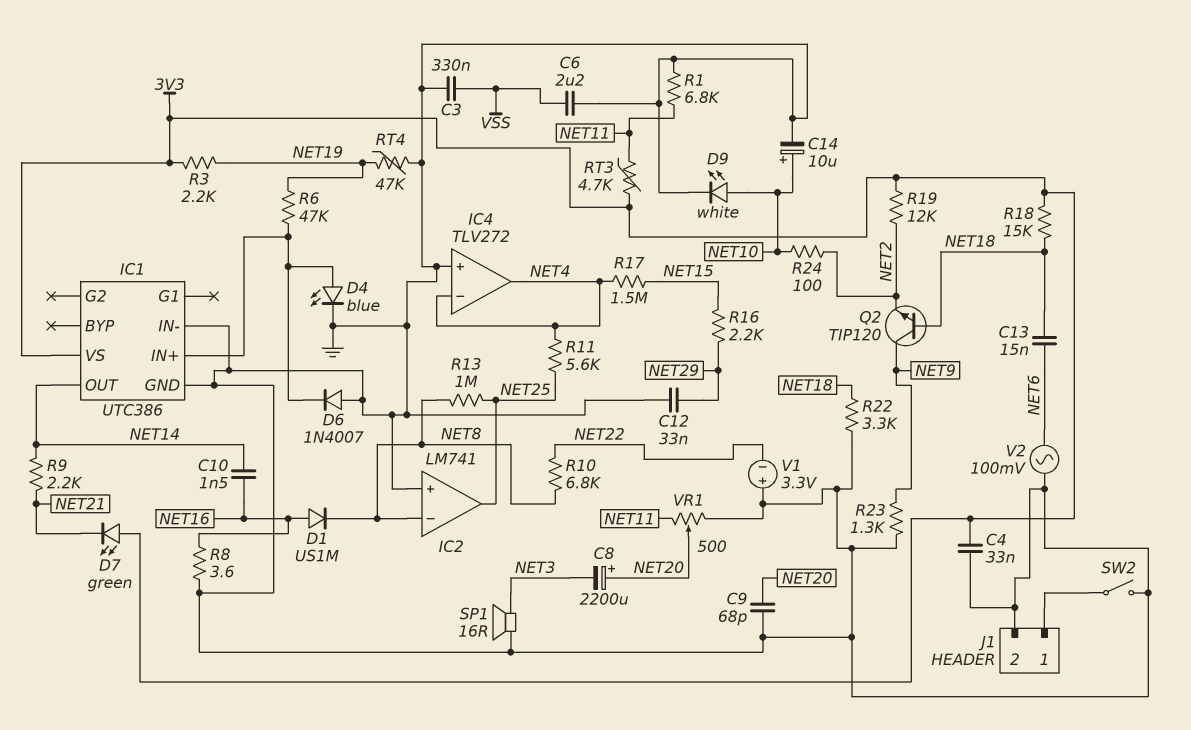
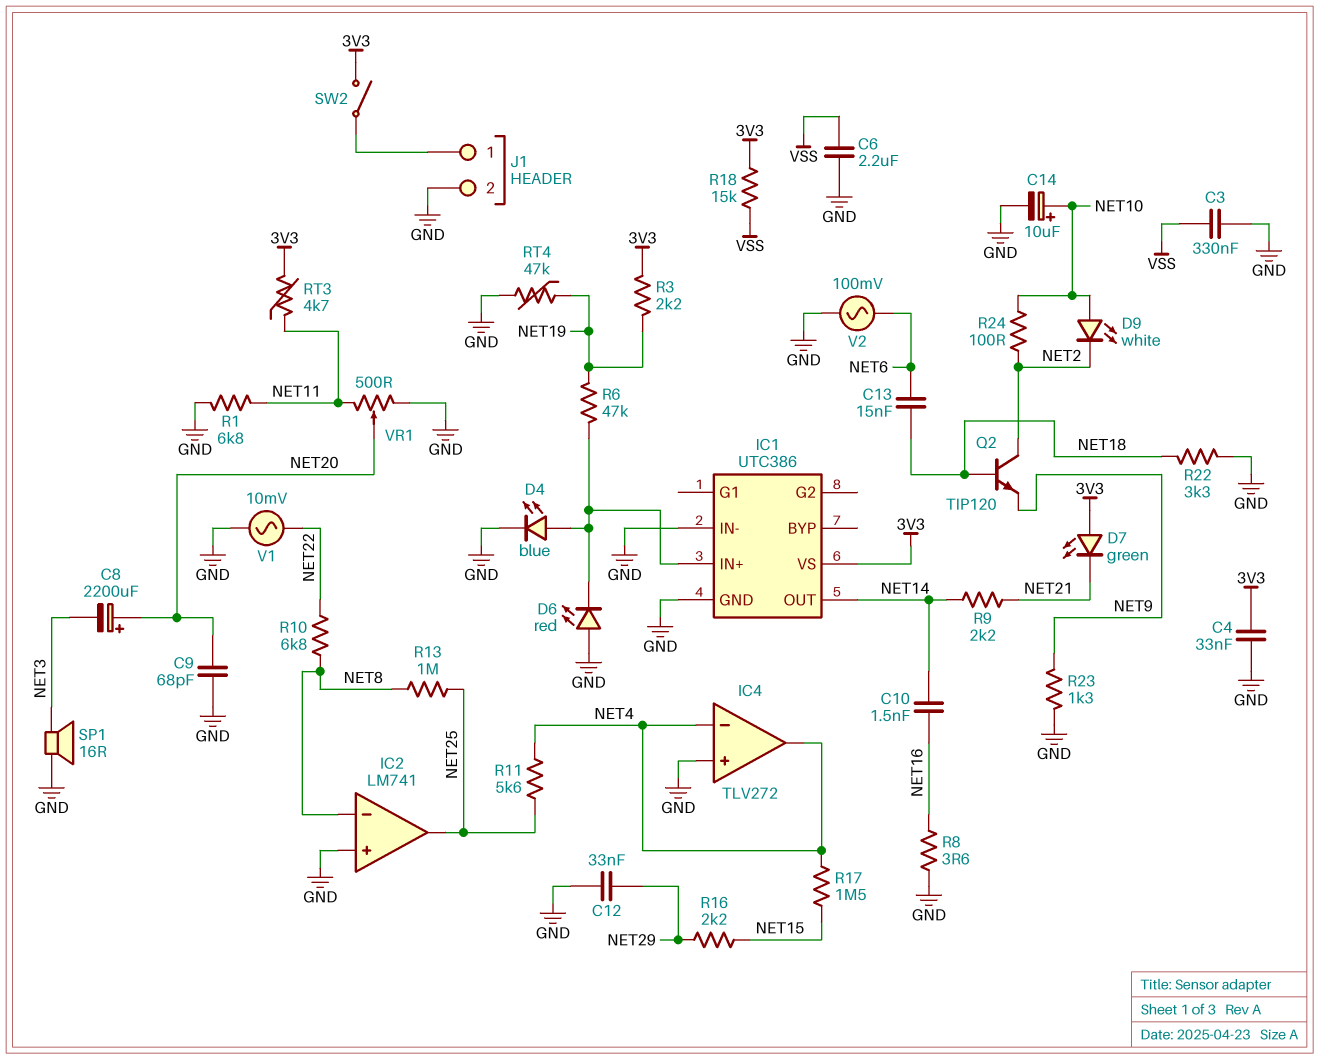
D1: diode US1M (A NET16, K NET8) -> none
D6: diode 1N4007 (A GND, K IC1/IN+) -> LED red (A GND, K IC1/IN+)
D9: LED white (A NET10, K GND) -> LED white (A NET10, K NET2)
Q2: NPN TIP120 (B NET18, C NET9, E NET2) -> NPN TIP120 (B NET18, C NET2, E NET9)
R18: 15k (3V3, NET18) -> 15k (3V3, VSS)
R19: 12k (3V3, NET2) -> none
SW2: switch (GND, J1/1) -> switch (3V3, J1/1)
V1: 3.3V (plus GND, minus NET22) -> AC 10mV (GND, NET22)

